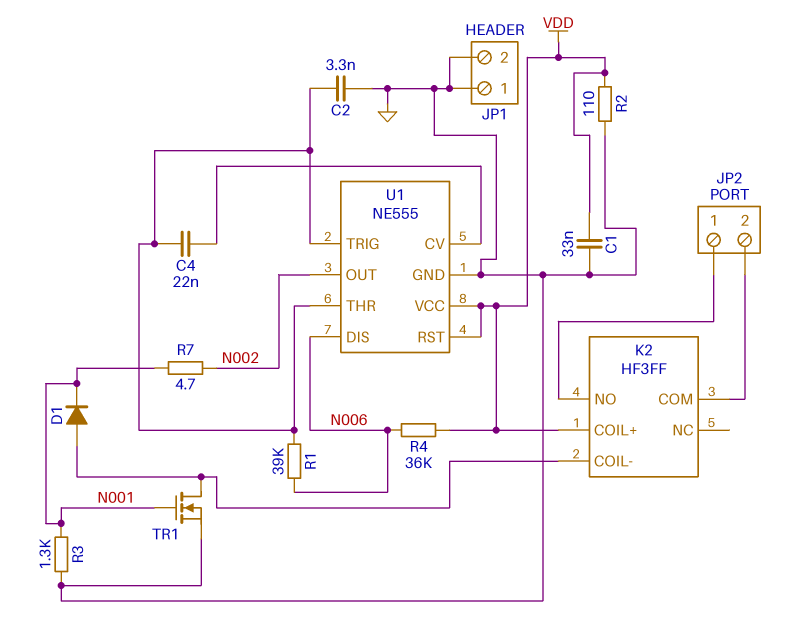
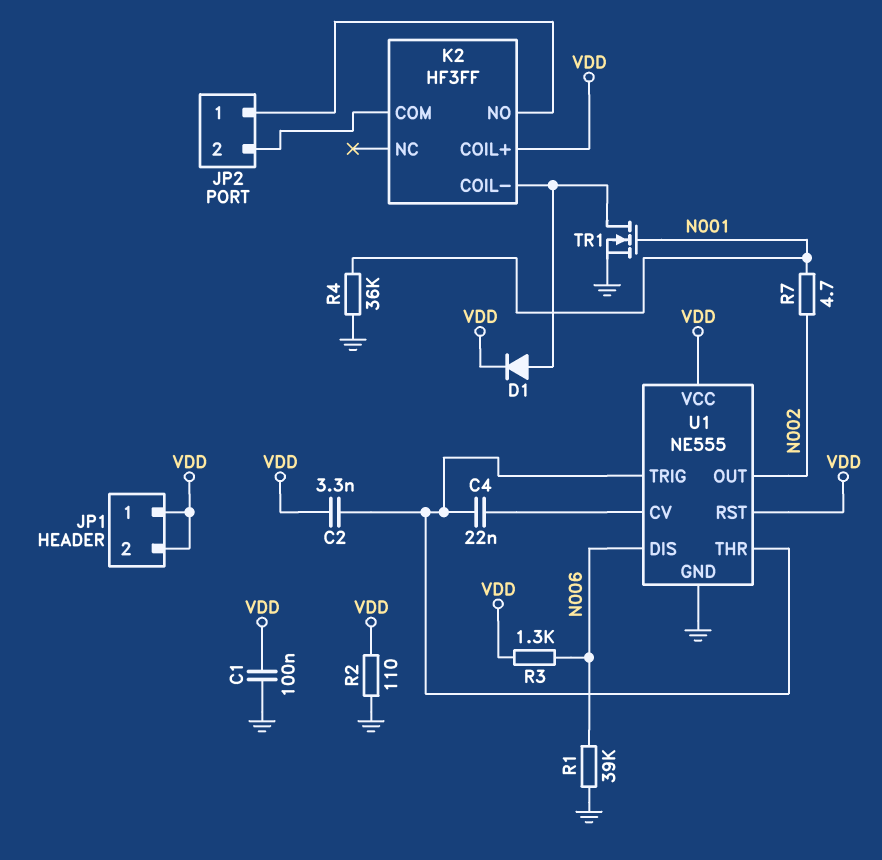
C1: 33nF (GND, VDD) -> 100nF (GND, VDD)
C2: 3.3nF (GND, U1/THR) -> 3.3nF (U1/THR, VDD)
D1: diode (A K2/COIL-, K N001) -> diode (A K2/COIL-, K VDD)
JP1 pin 1: GND -> VDD
JP1 pin 2: GND -> VDD
R1: 39k (N006, U1/THR) -> 39k (GND, N006)
R3: 1.3k (GND, N001) -> 1.3k (N006, VDD)
R4: 36k (N006, VDD) -> 36k (GND, N001)

